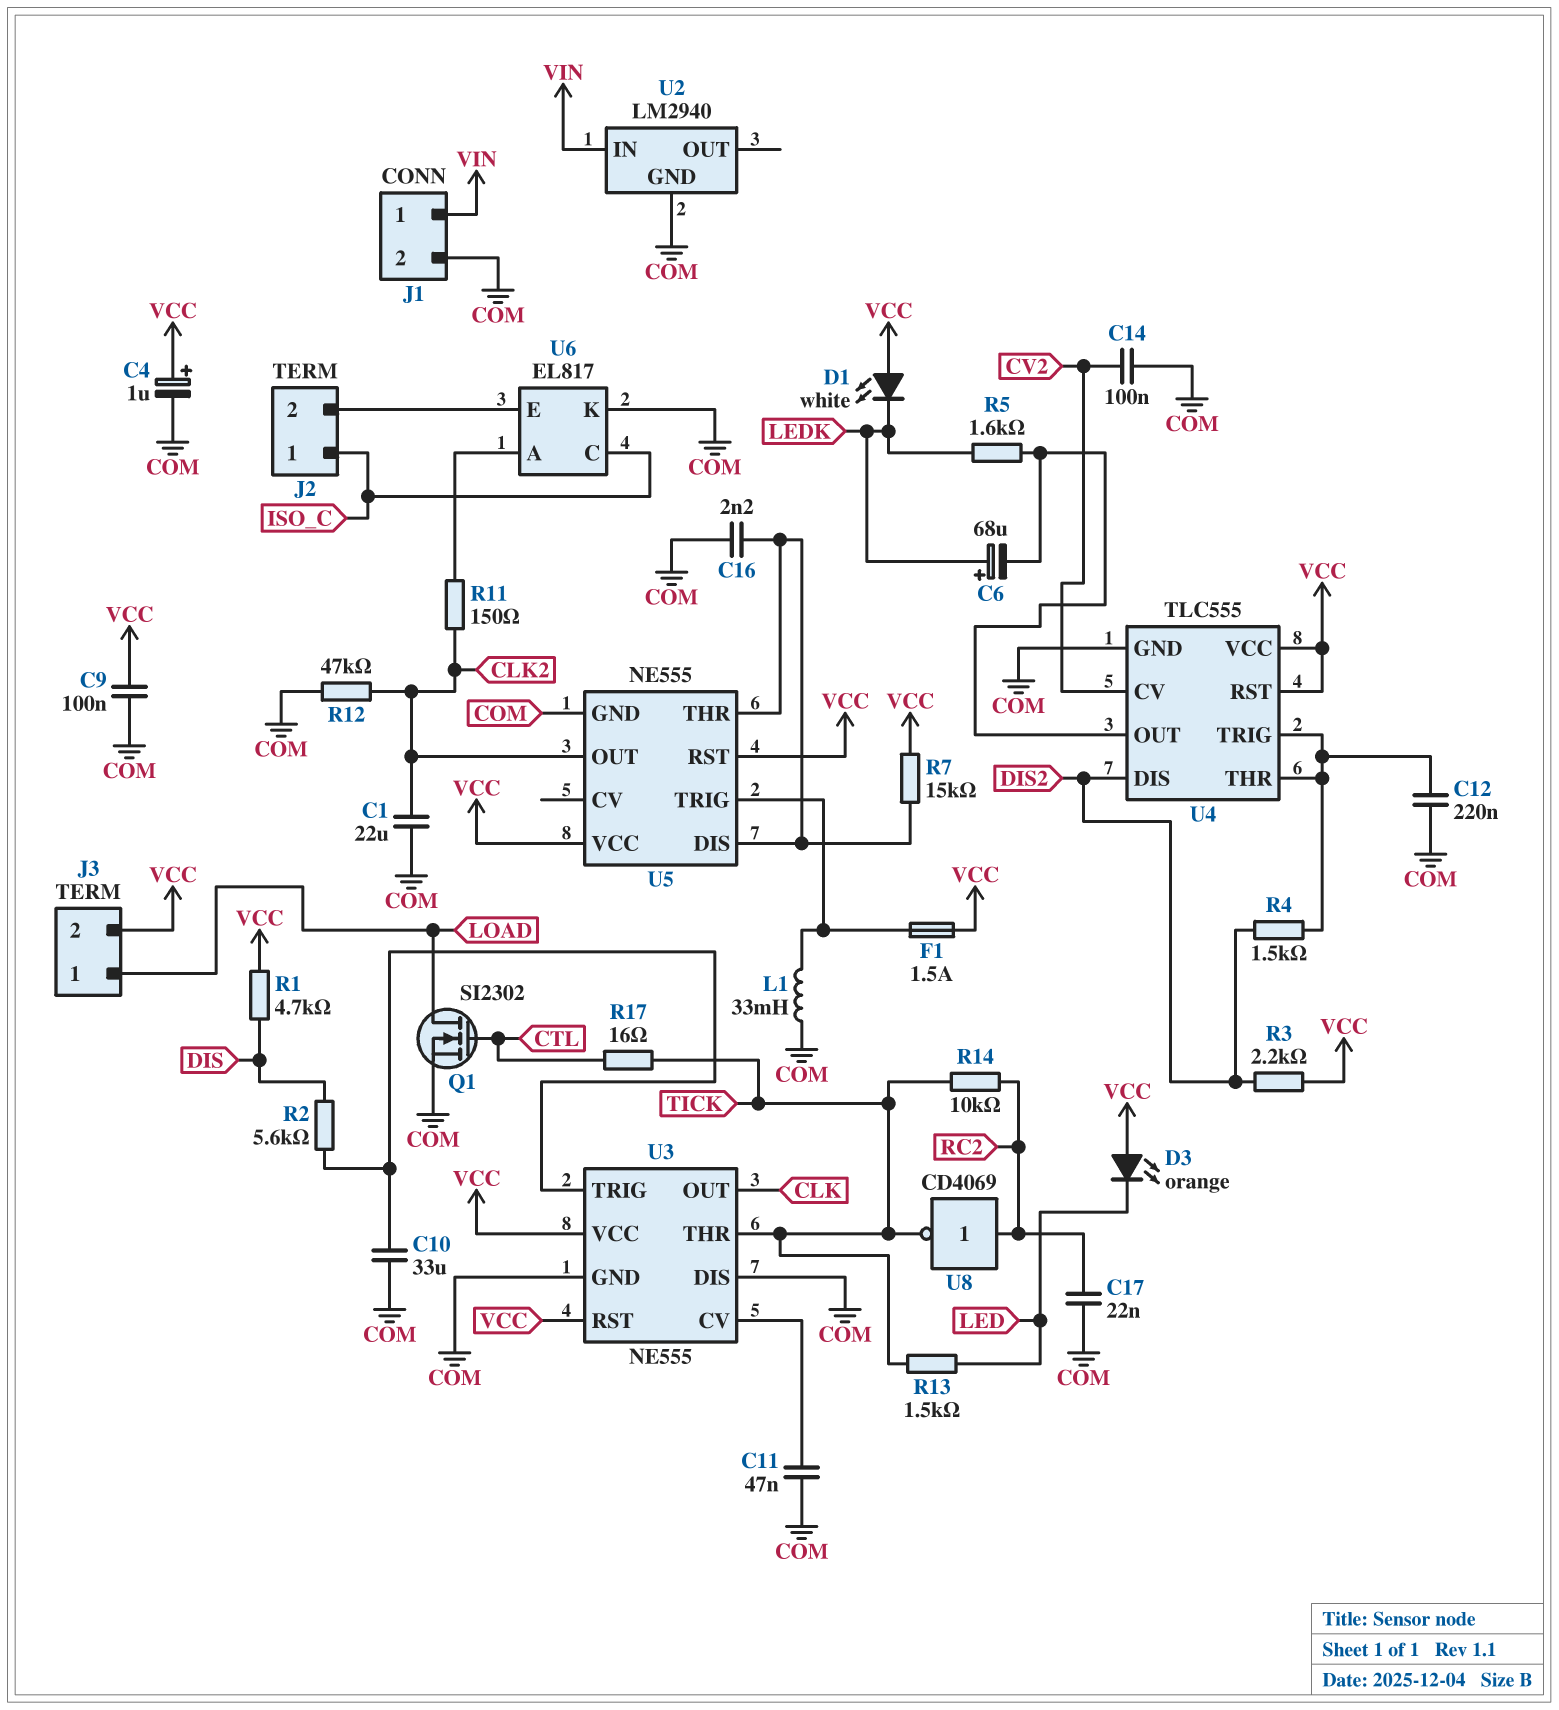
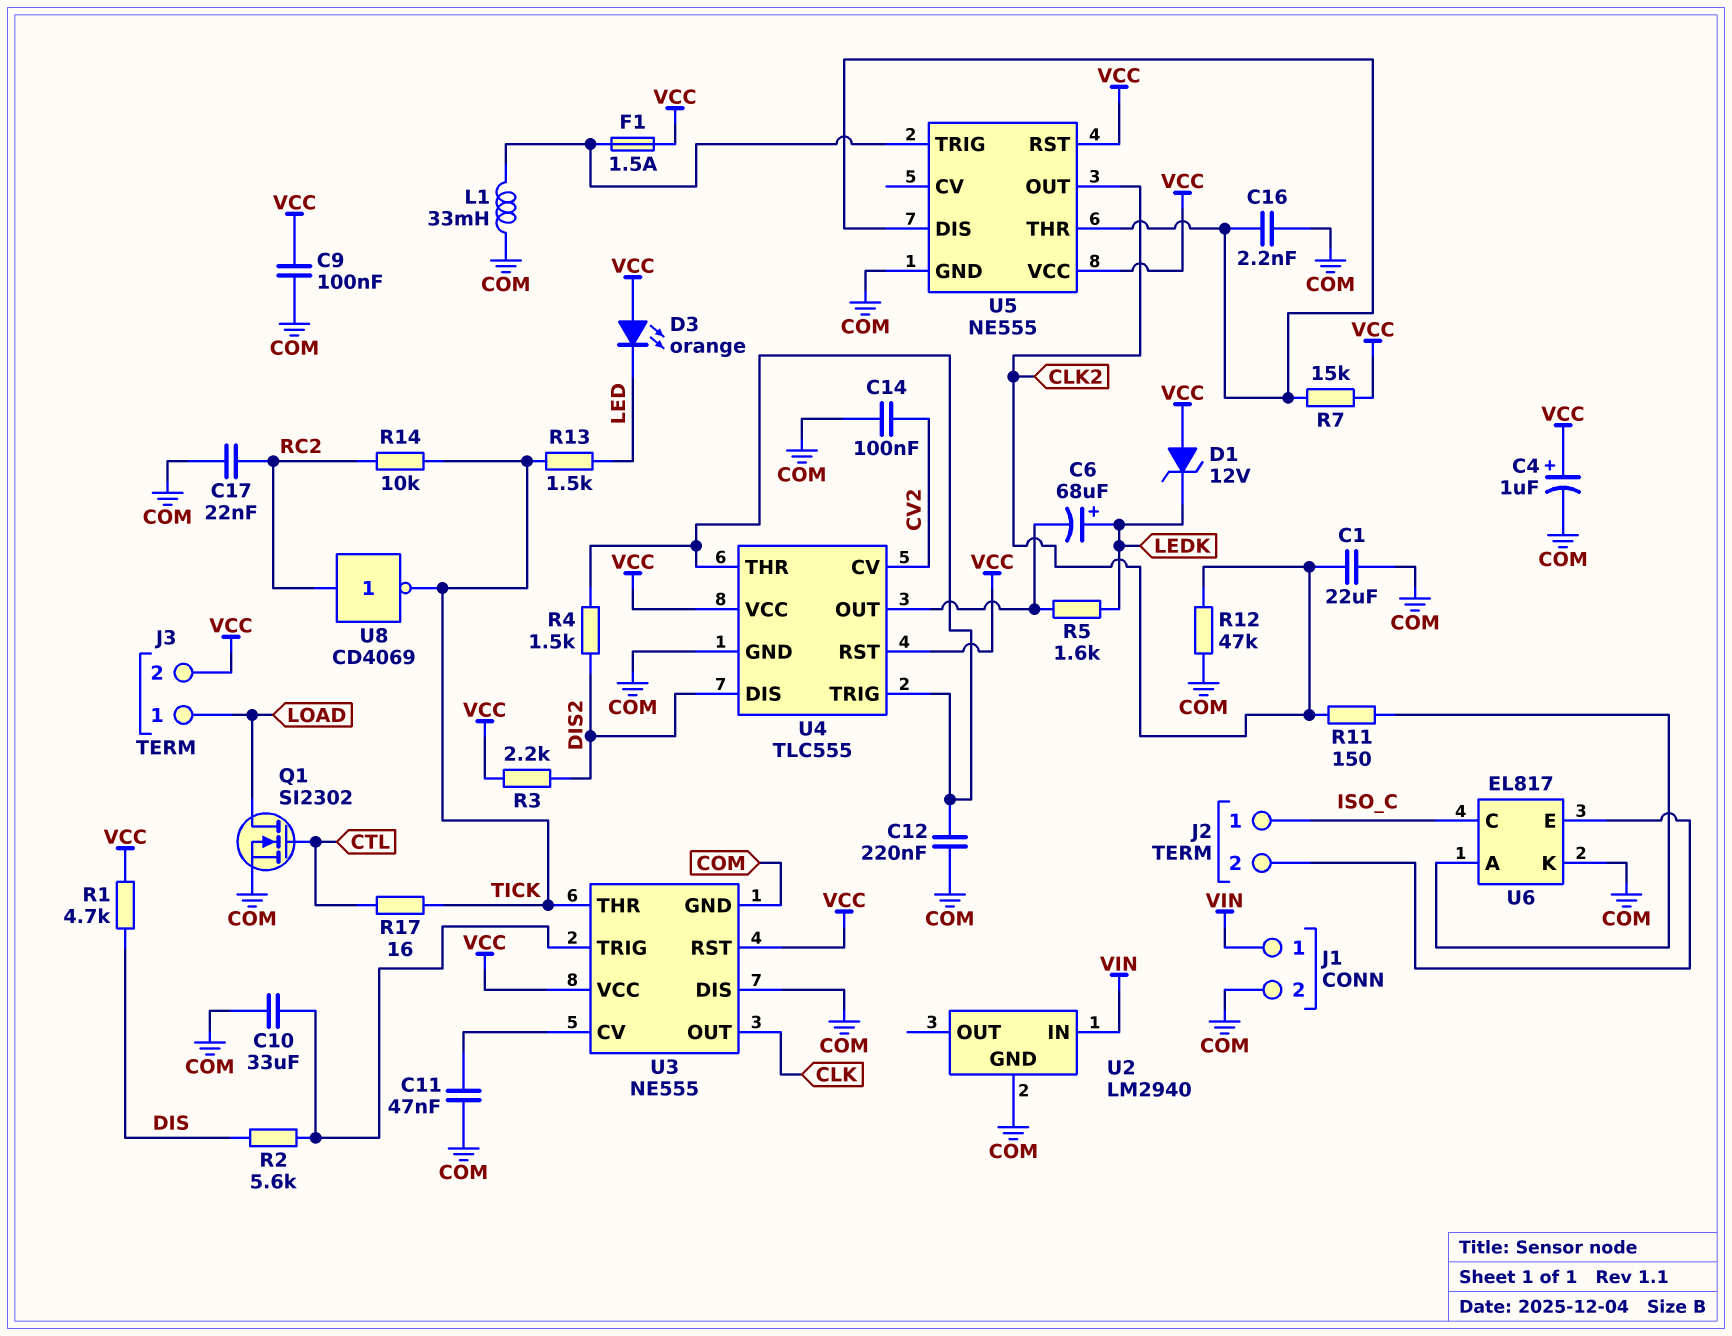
D1: LED white (A VCC, K LEDK) -> zener 12V (A VCC, K LEDK)

